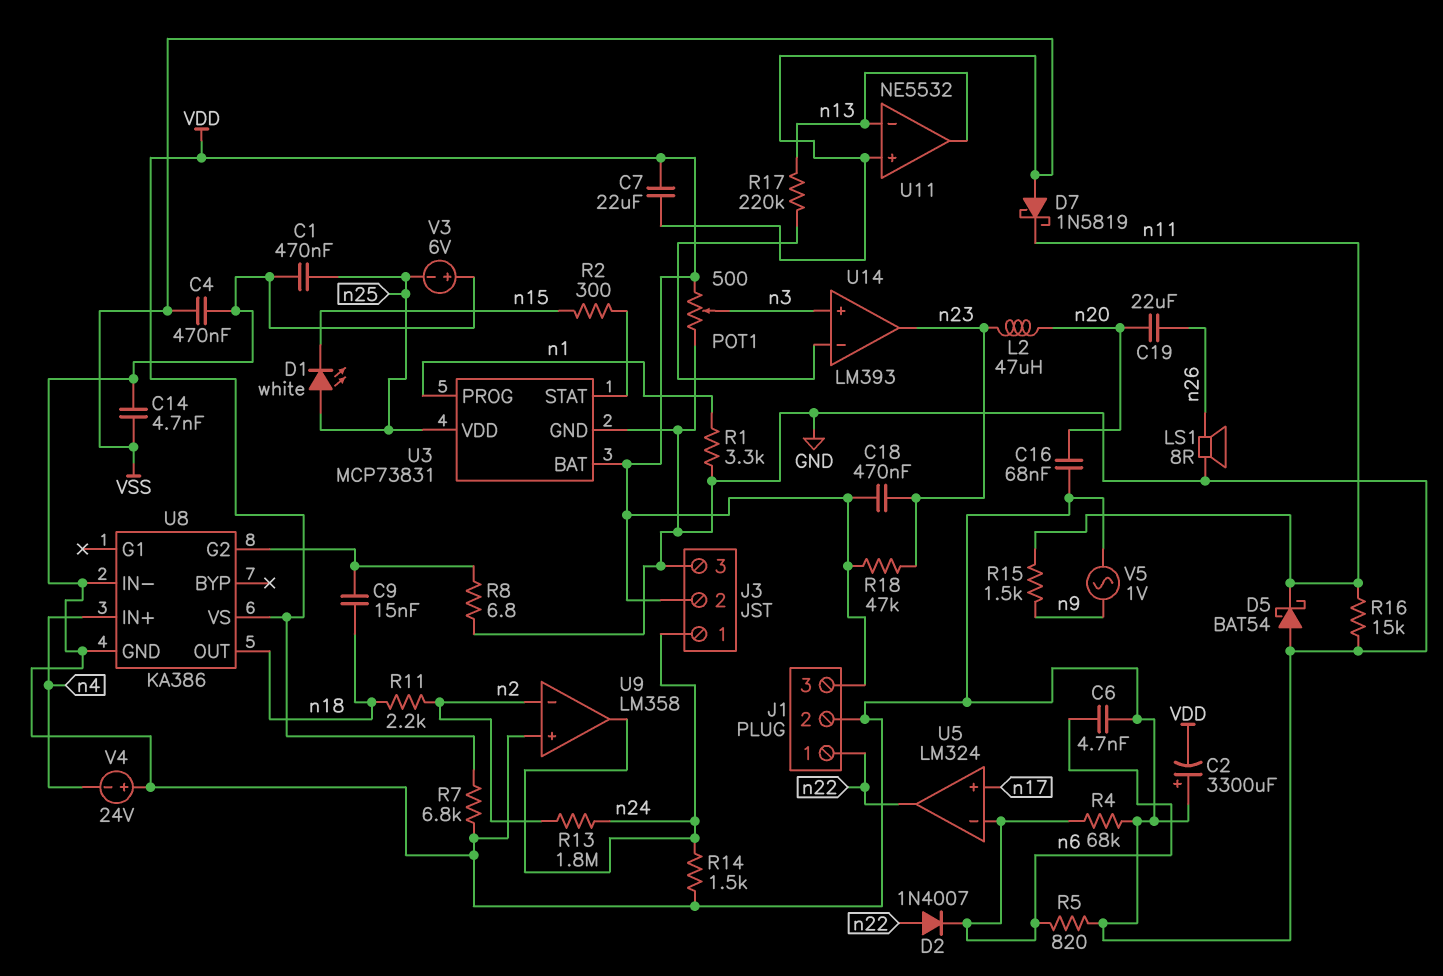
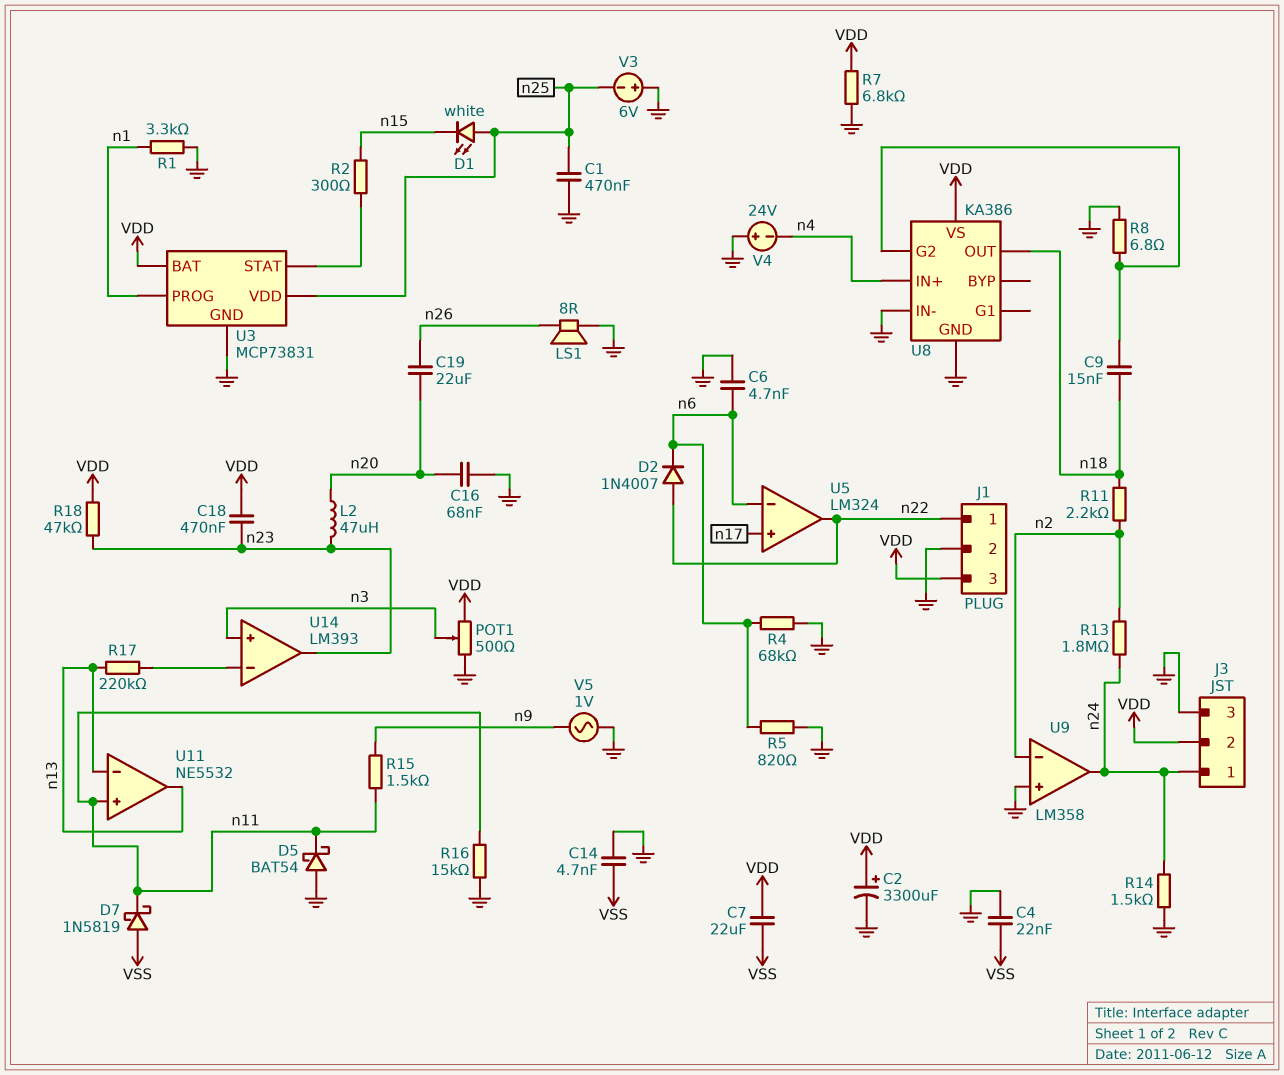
C2: 3300uF (plus GND, minus VDD) -> 3300uF (plus VDD, minus GND)
C4: 470nF (GND, VSS) -> 22nF (GND, VSS)
U11 pin in+: VSS -> n11

